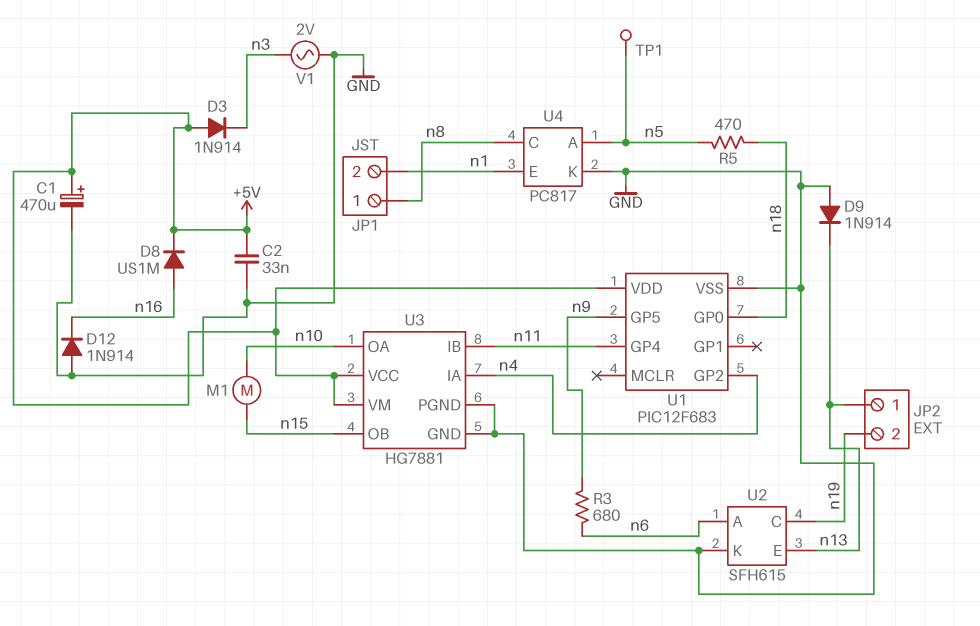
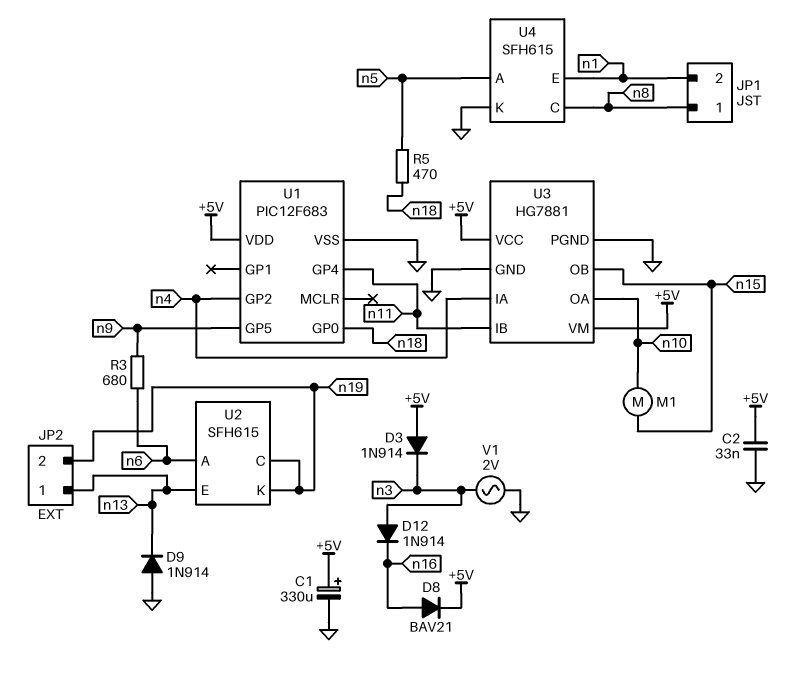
C1: 470uF (plus +5V, minus GND) -> 330uF (plus +5V, minus GND)
D8: diode US1M (A n16, K +5V) -> diode BAV21 (A n16, K +5V)
D12: diode 1N914 (A GND, K n16) -> diode 1N914 (A n3, K n16)
TP1: test point (n5) -> none
U2 pin K: GND -> n19
U4: PC817 -> SFH615

